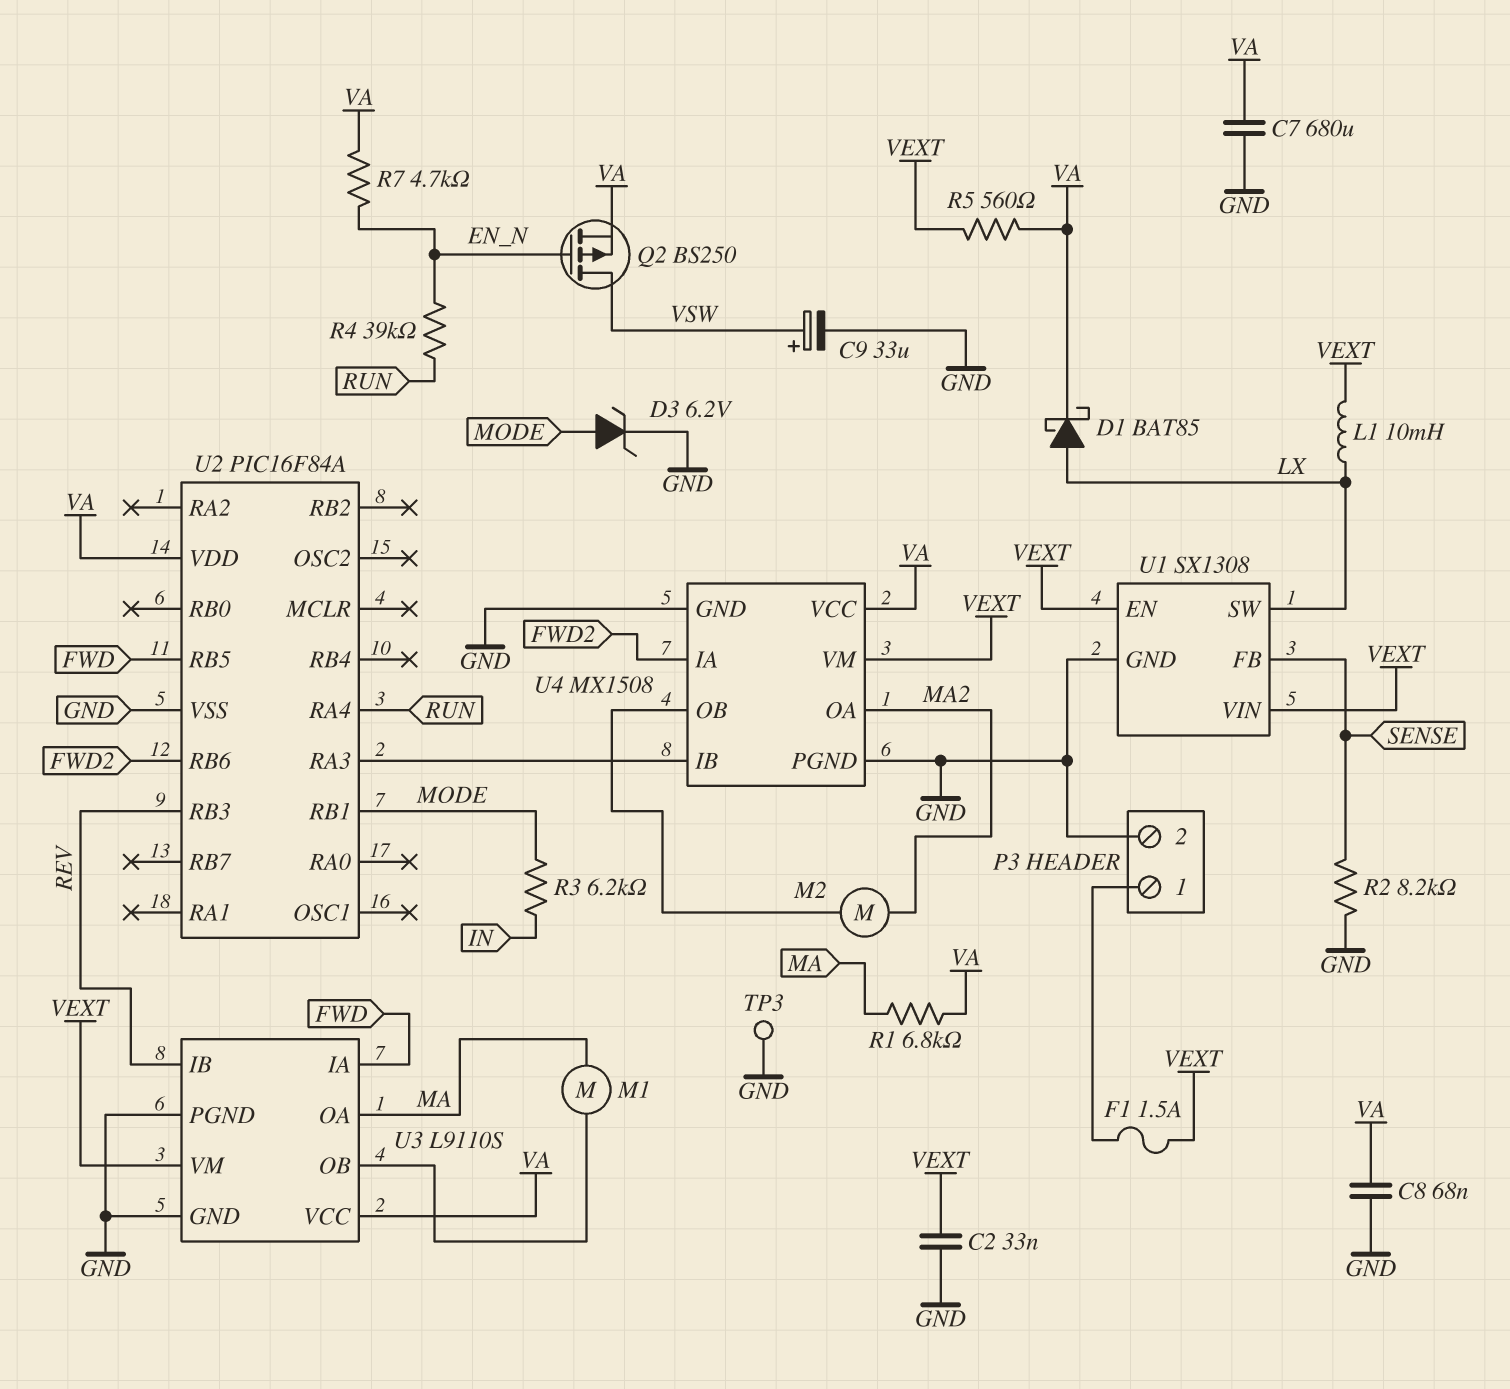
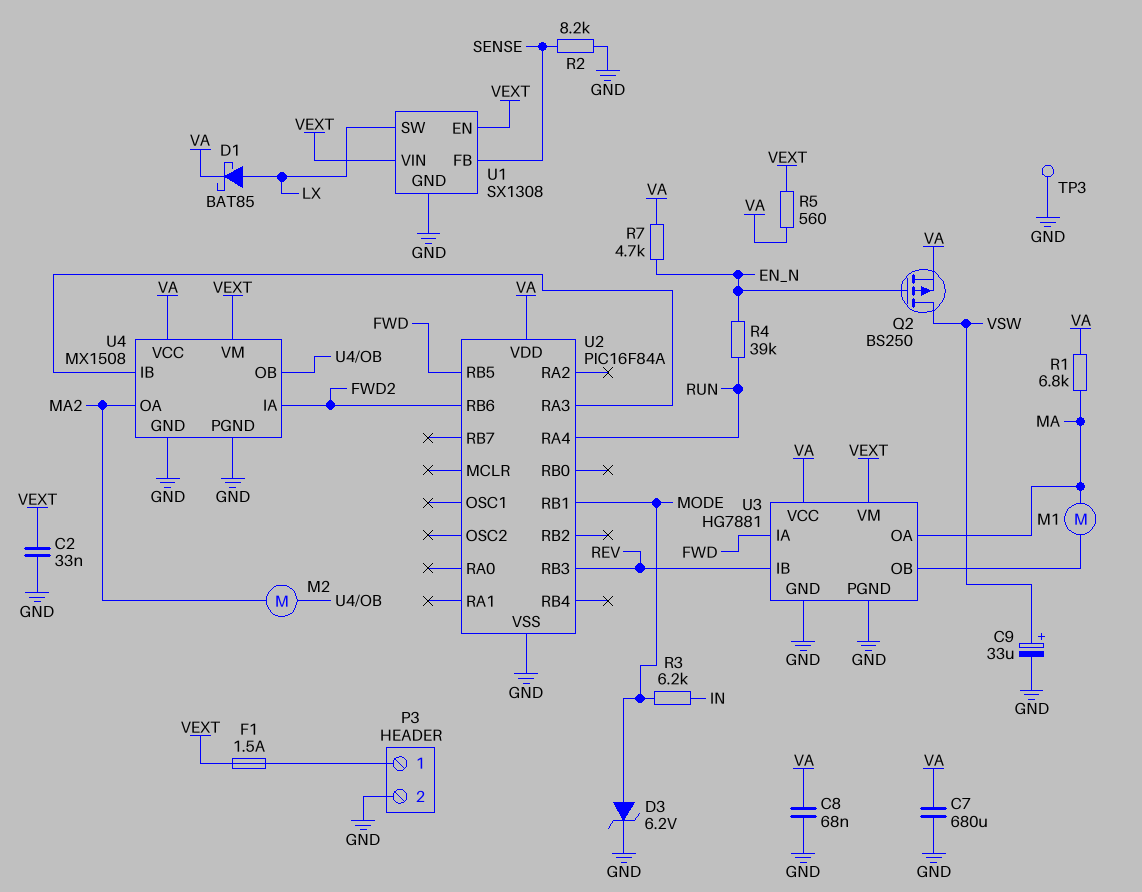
L1: 10mH (LX, VEXT) -> none
U3: L9110S -> HG7881

